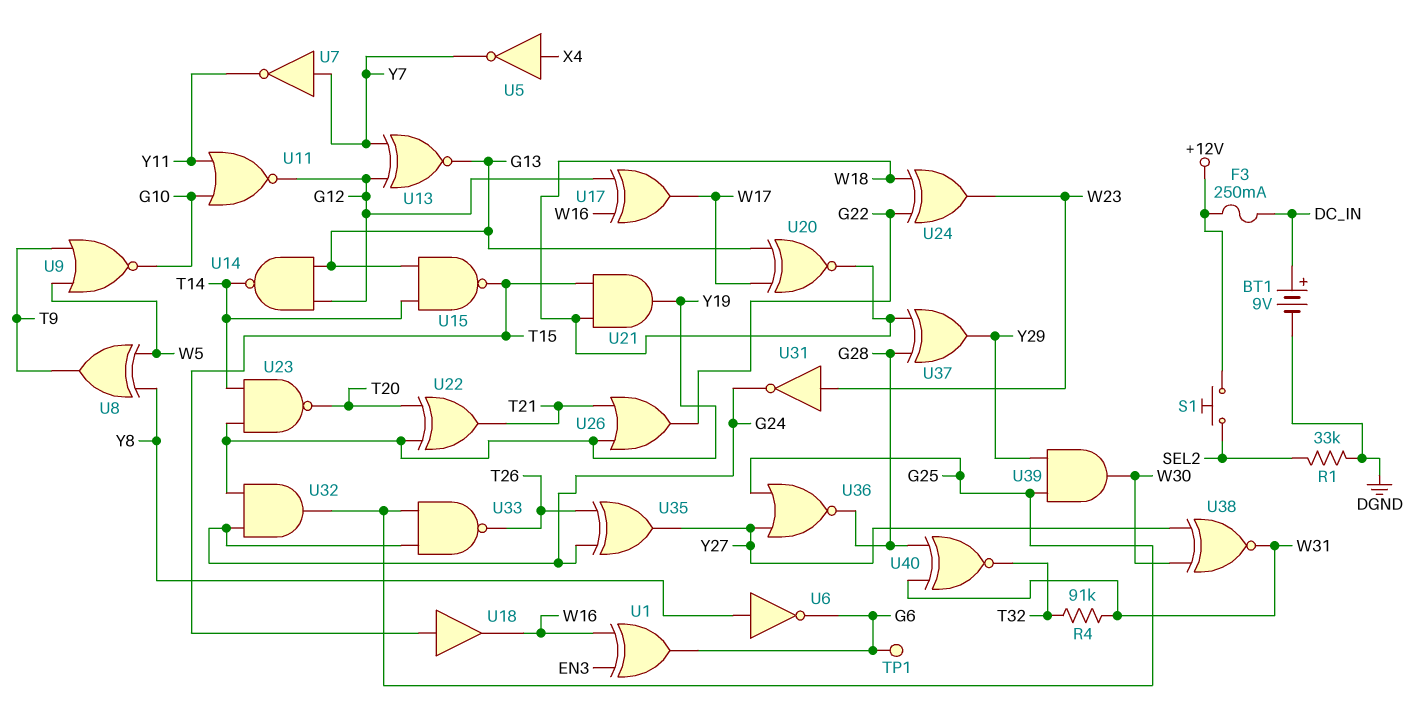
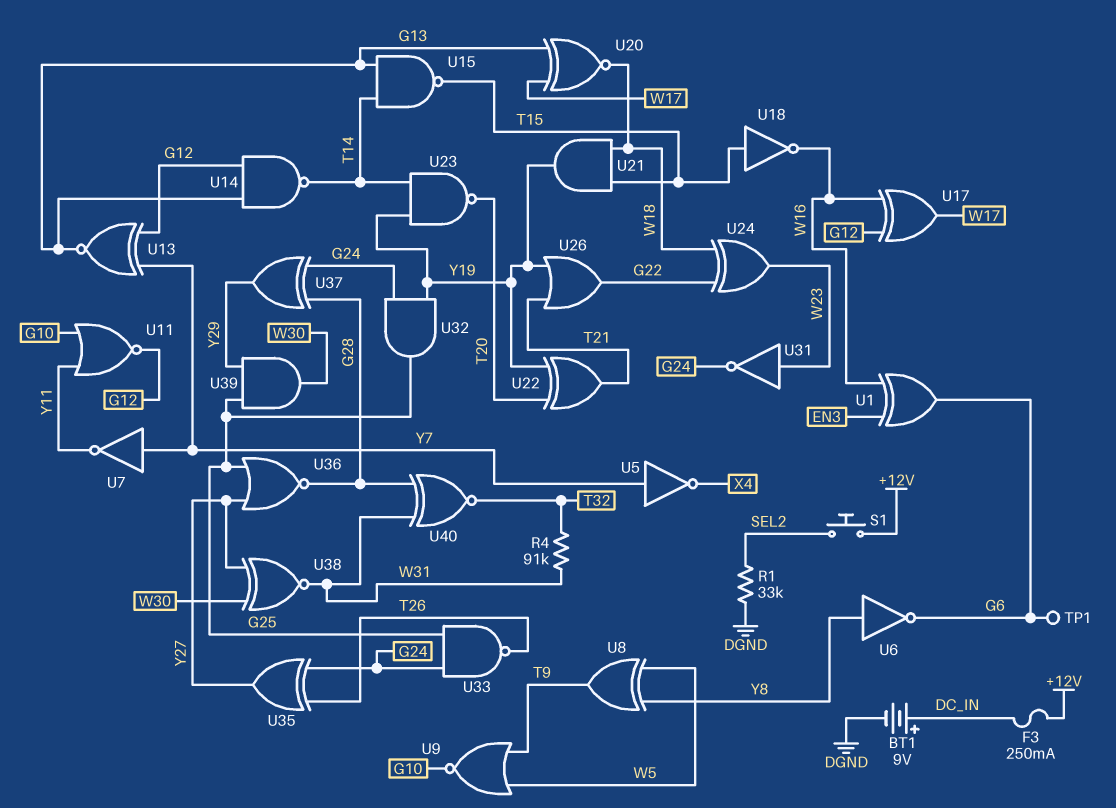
U5: NOT (in X4, out Y7) -> NOT (in Y7, out X4)
U18: buffer (in T15, out W16) -> NOT (in T15, out W16)
U37: XOR (in G28, in W18, out Y29) -> XOR (in G24, in G28, out Y29)

